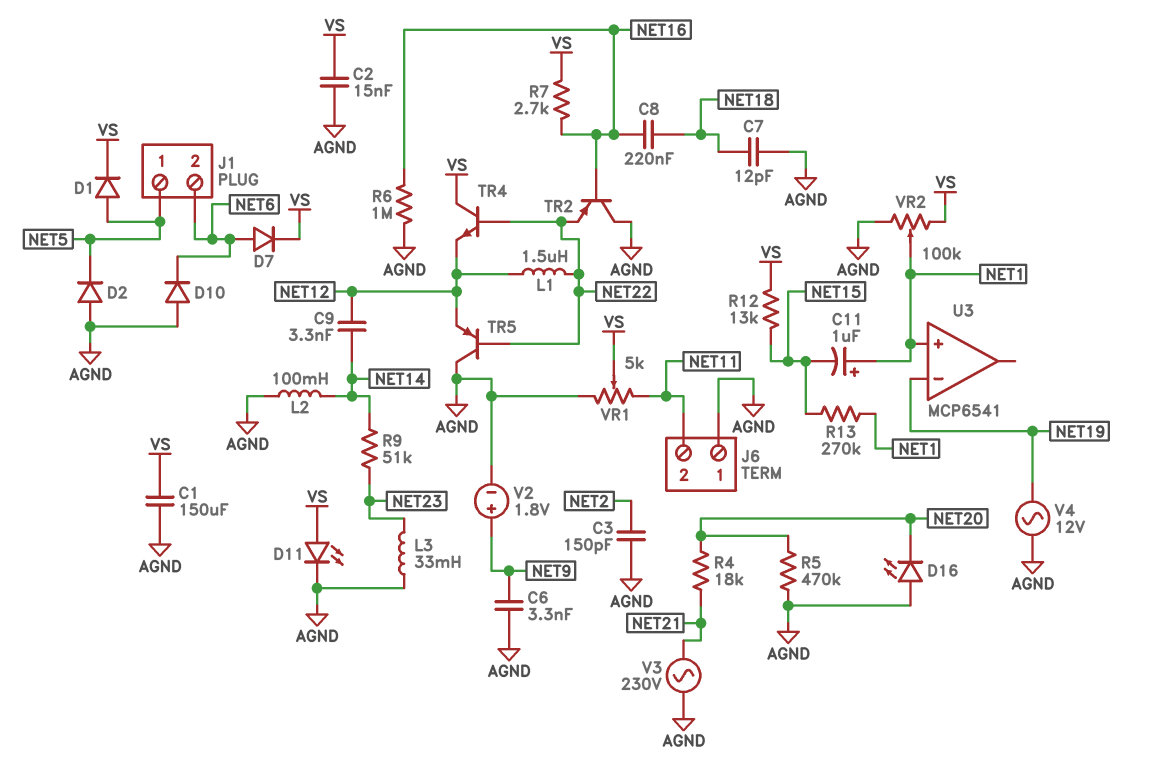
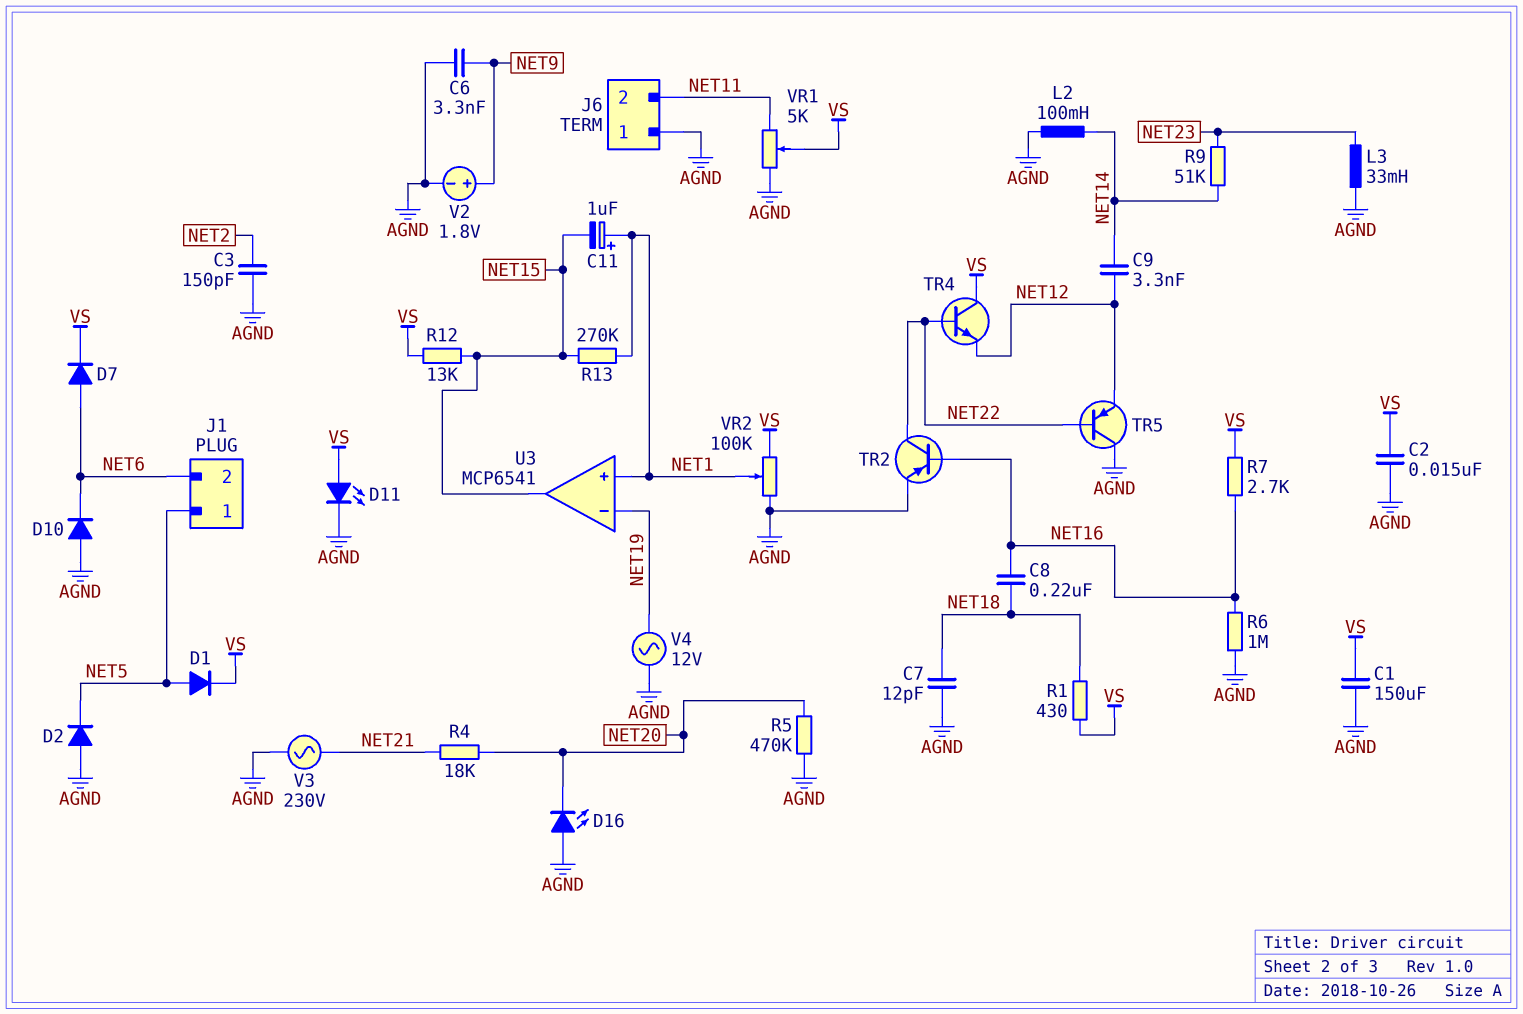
L1: 1.5uH (NET12, NET22) -> none
R1: none -> 430 (NET18, VS)
TR2: PNP (B NET16, C AGND, E NET22) -> PNP (B NET16, C NET22, E AGND)
U3 pin out: none -> NET15

